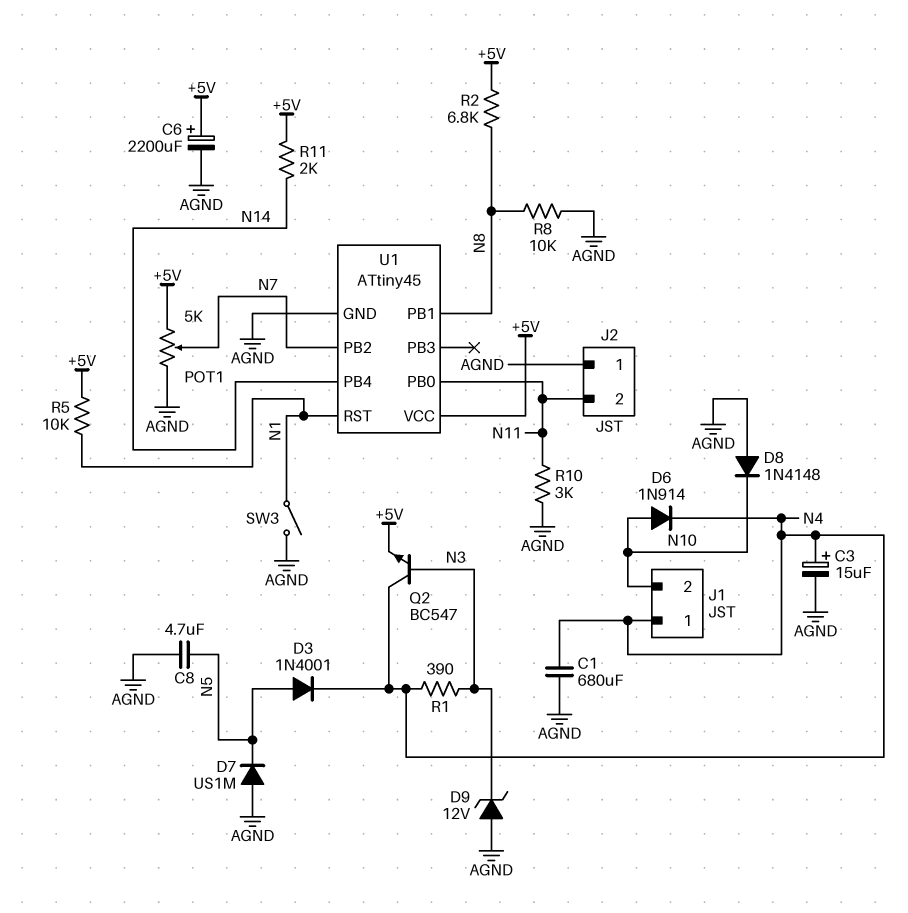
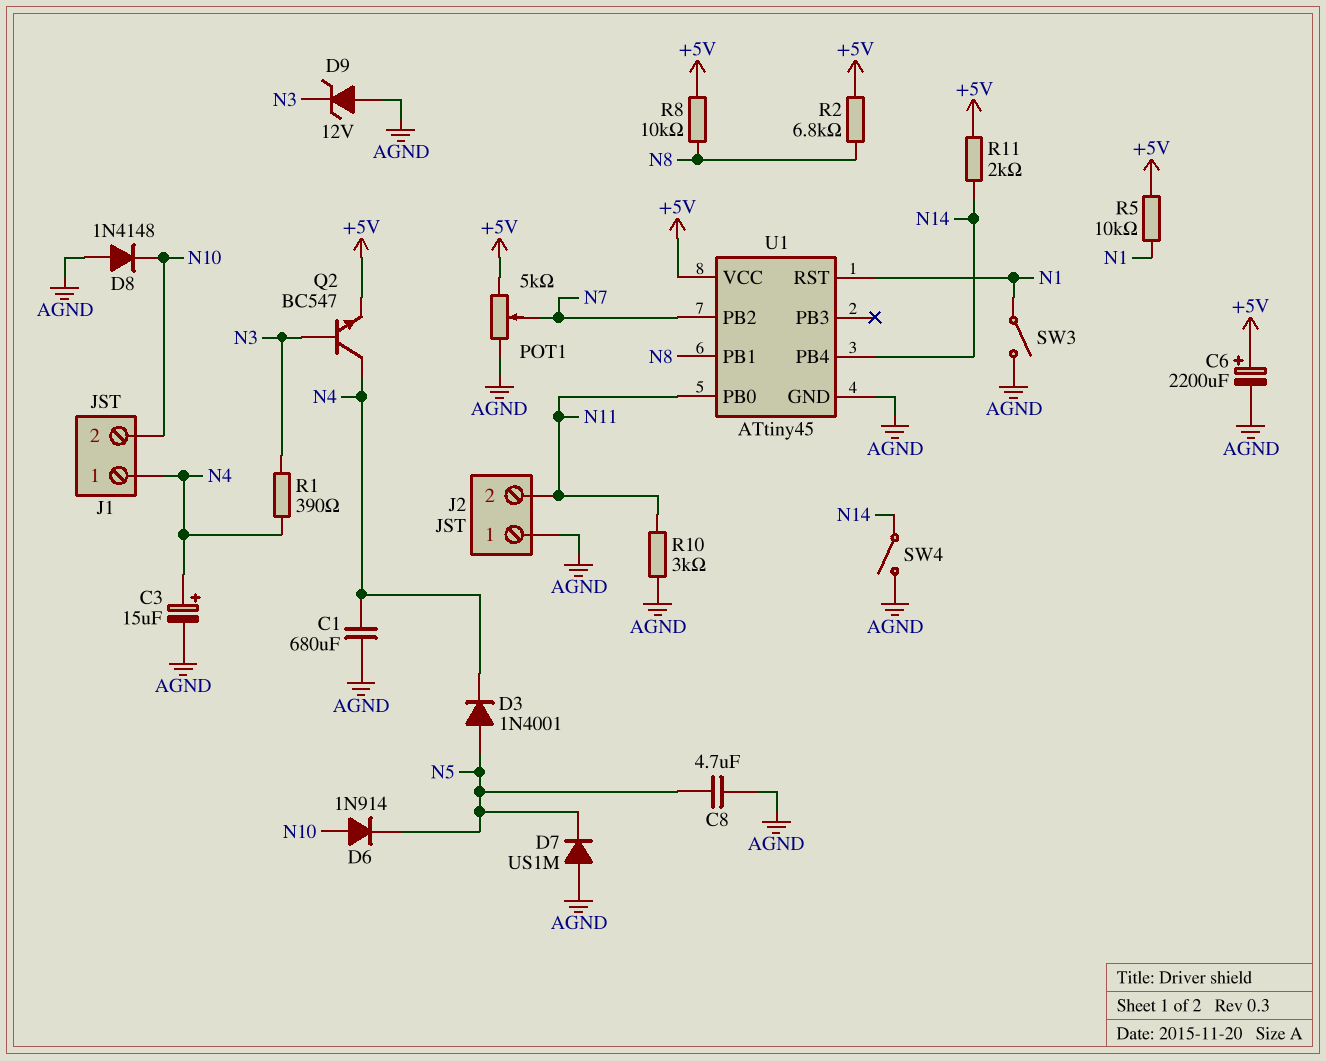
D6: diode 1N914 (A N10, K N4) -> diode 1N914 (A N10, K N5)
R8: 10k (AGND, N8) -> 10k (+5V, N8)
SW4: none -> switch (AGND, N14)

